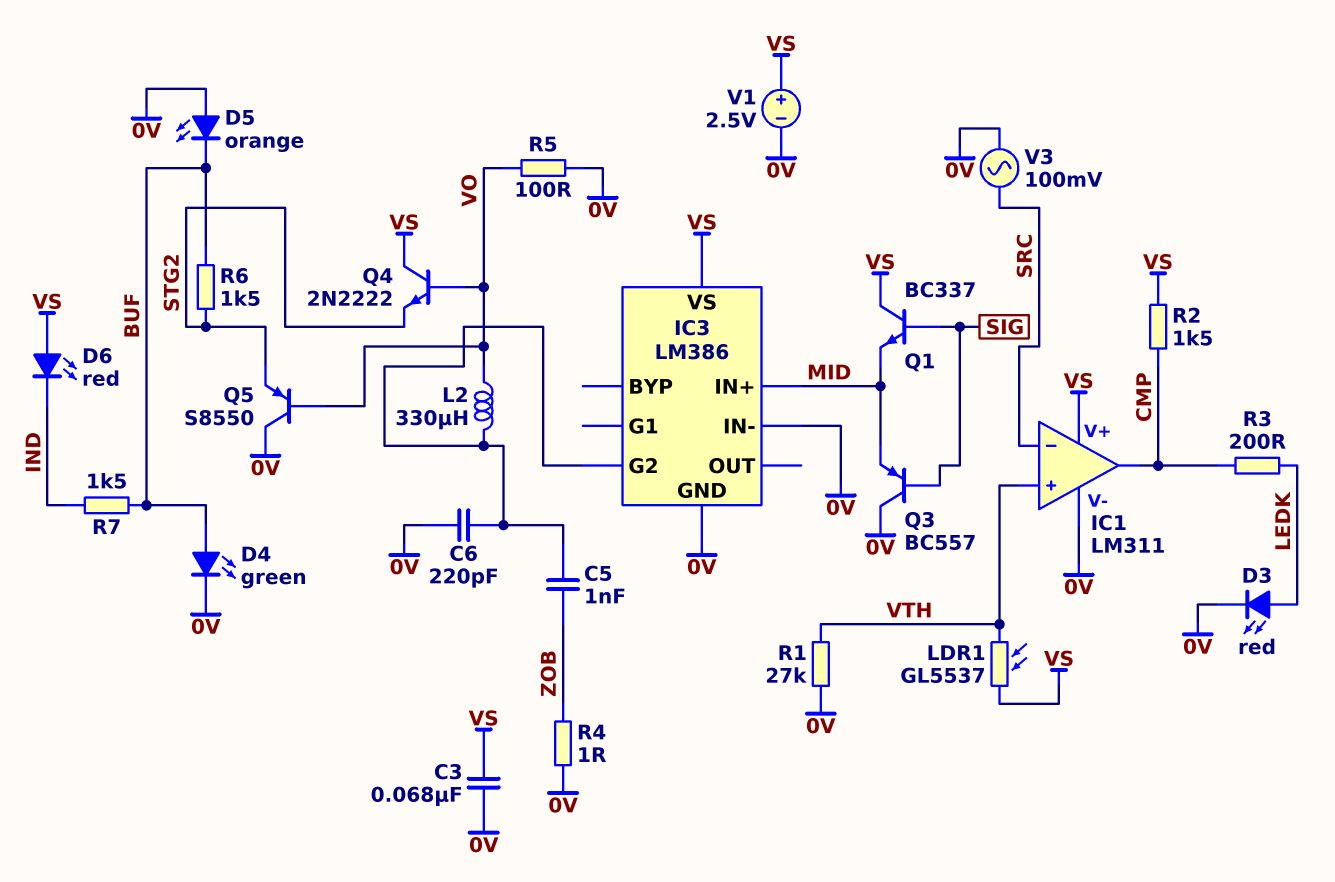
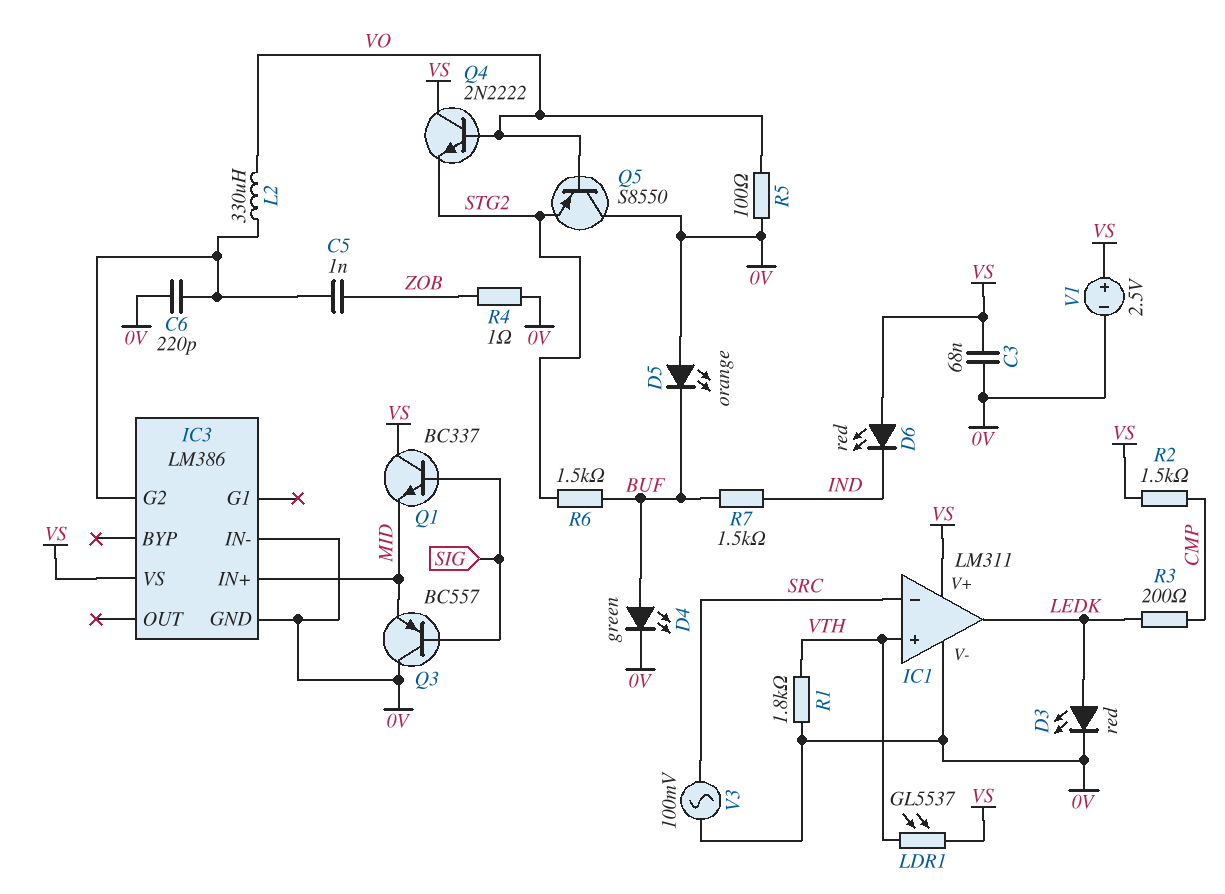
IC1 pin out: CMP -> LEDK
R1: 27k (0V, VTH) -> 1.8k (0V, VTH)

